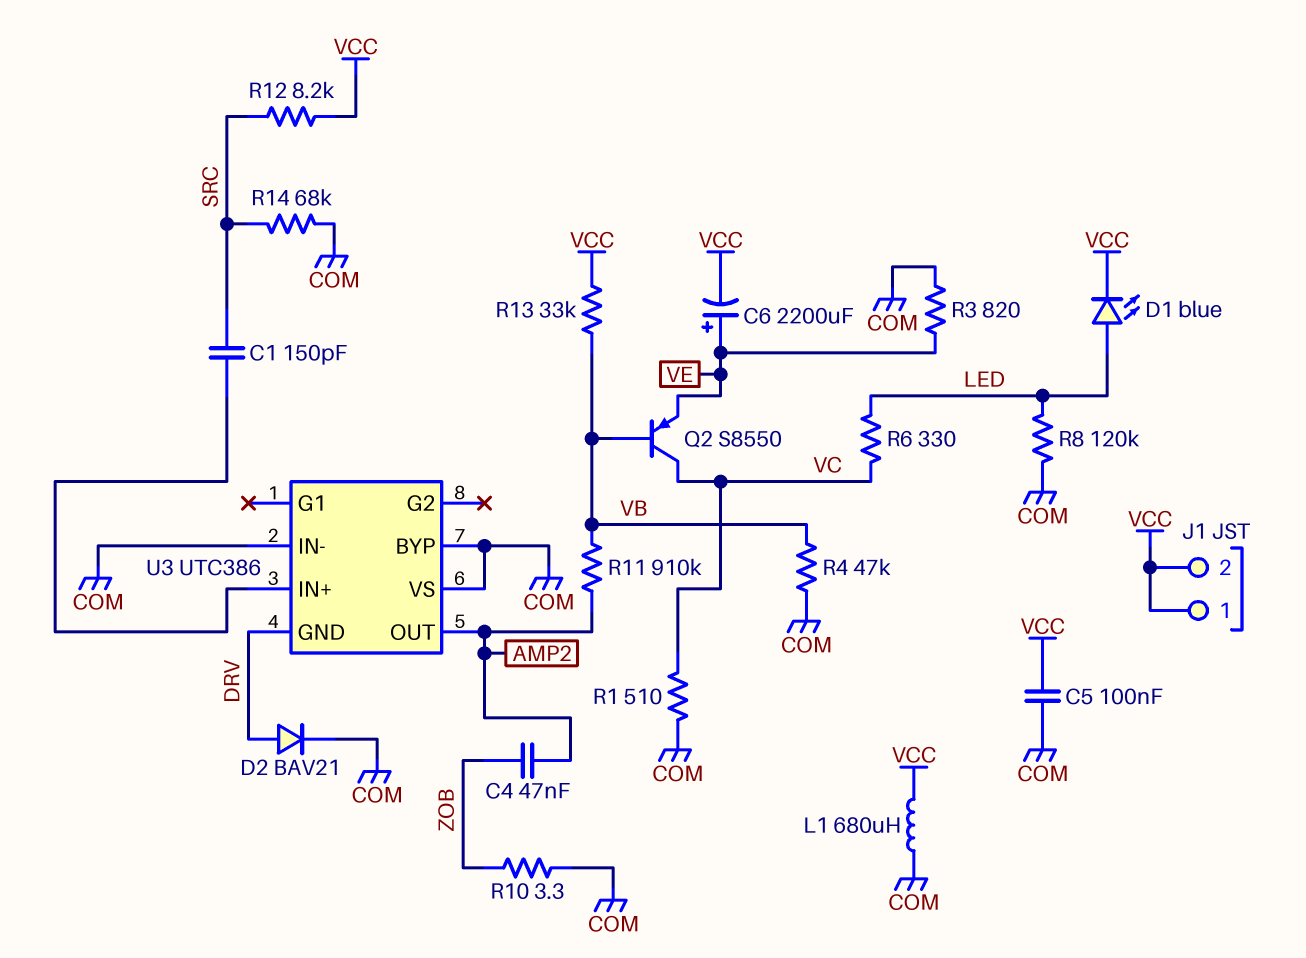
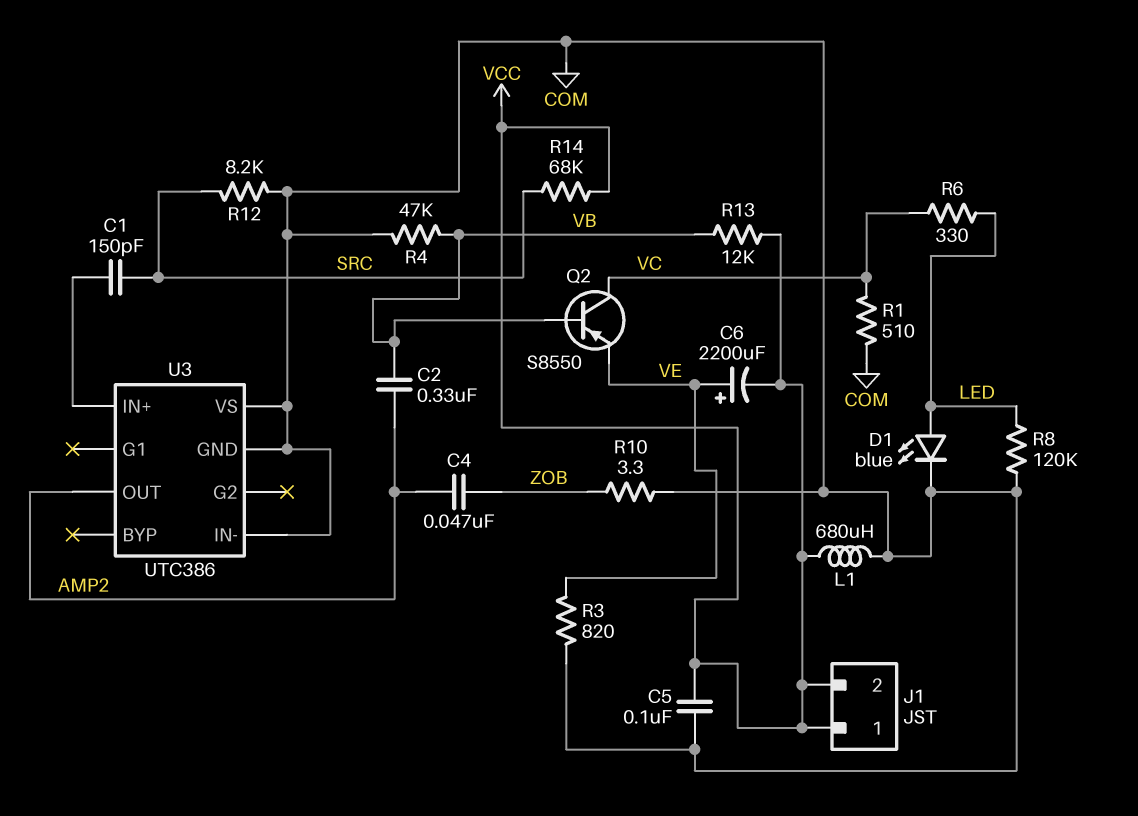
C2: none -> 330nF (AMP2, VB)
D1: LED blue (A LED, K VCC) -> LED blue (A LED, K COM)
D2: diode BAV21 (A DRV, K COM) -> none
R11: 910k (AMP2, VB) -> none
R12: 8.2k (SRC, VCC) -> 8.2k (COM, SRC)
R13: 33k (VB, VCC) -> 12k (VB, VCC)
R14: 68k (COM, SRC) -> 68k (SRC, VCC)
U3 pin BYP: COM -> none
U3 pin GND: DRV -> COM

